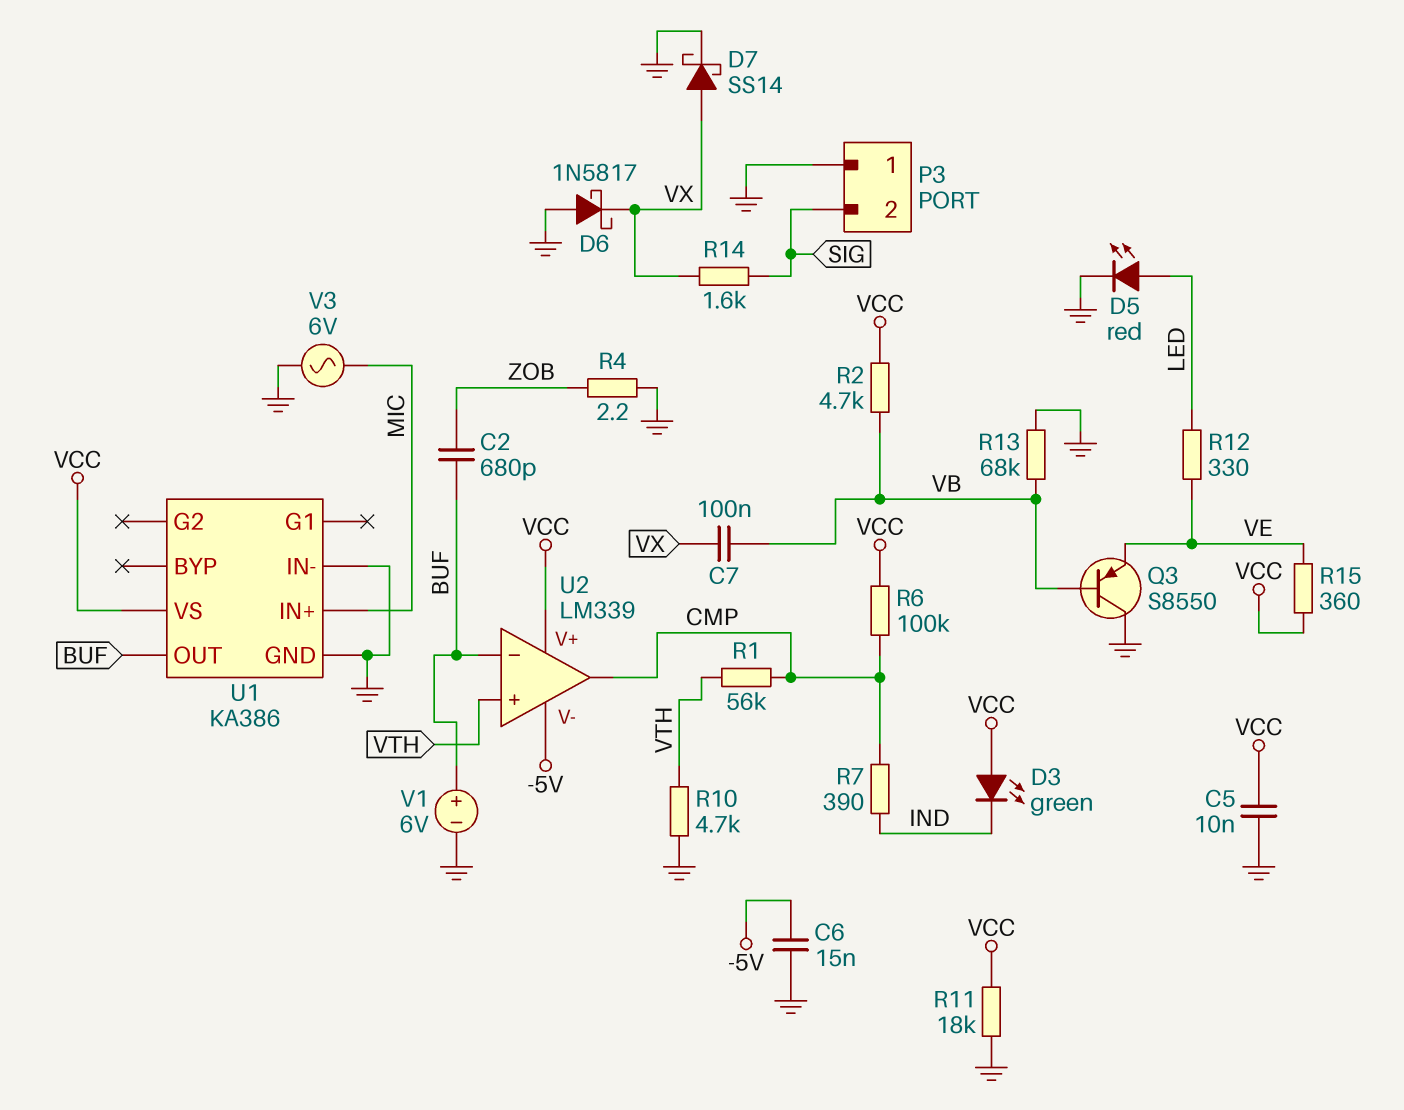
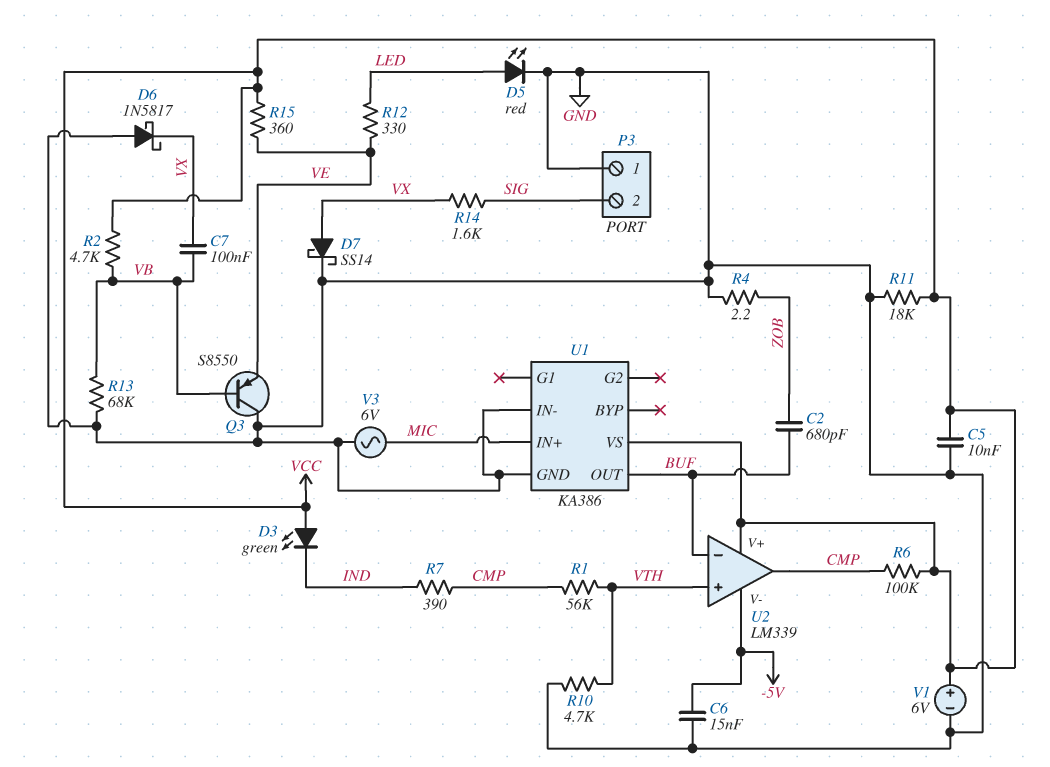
V1: 6V (plus BUF, minus GND) -> 6V (plus VCC, minus GND)

